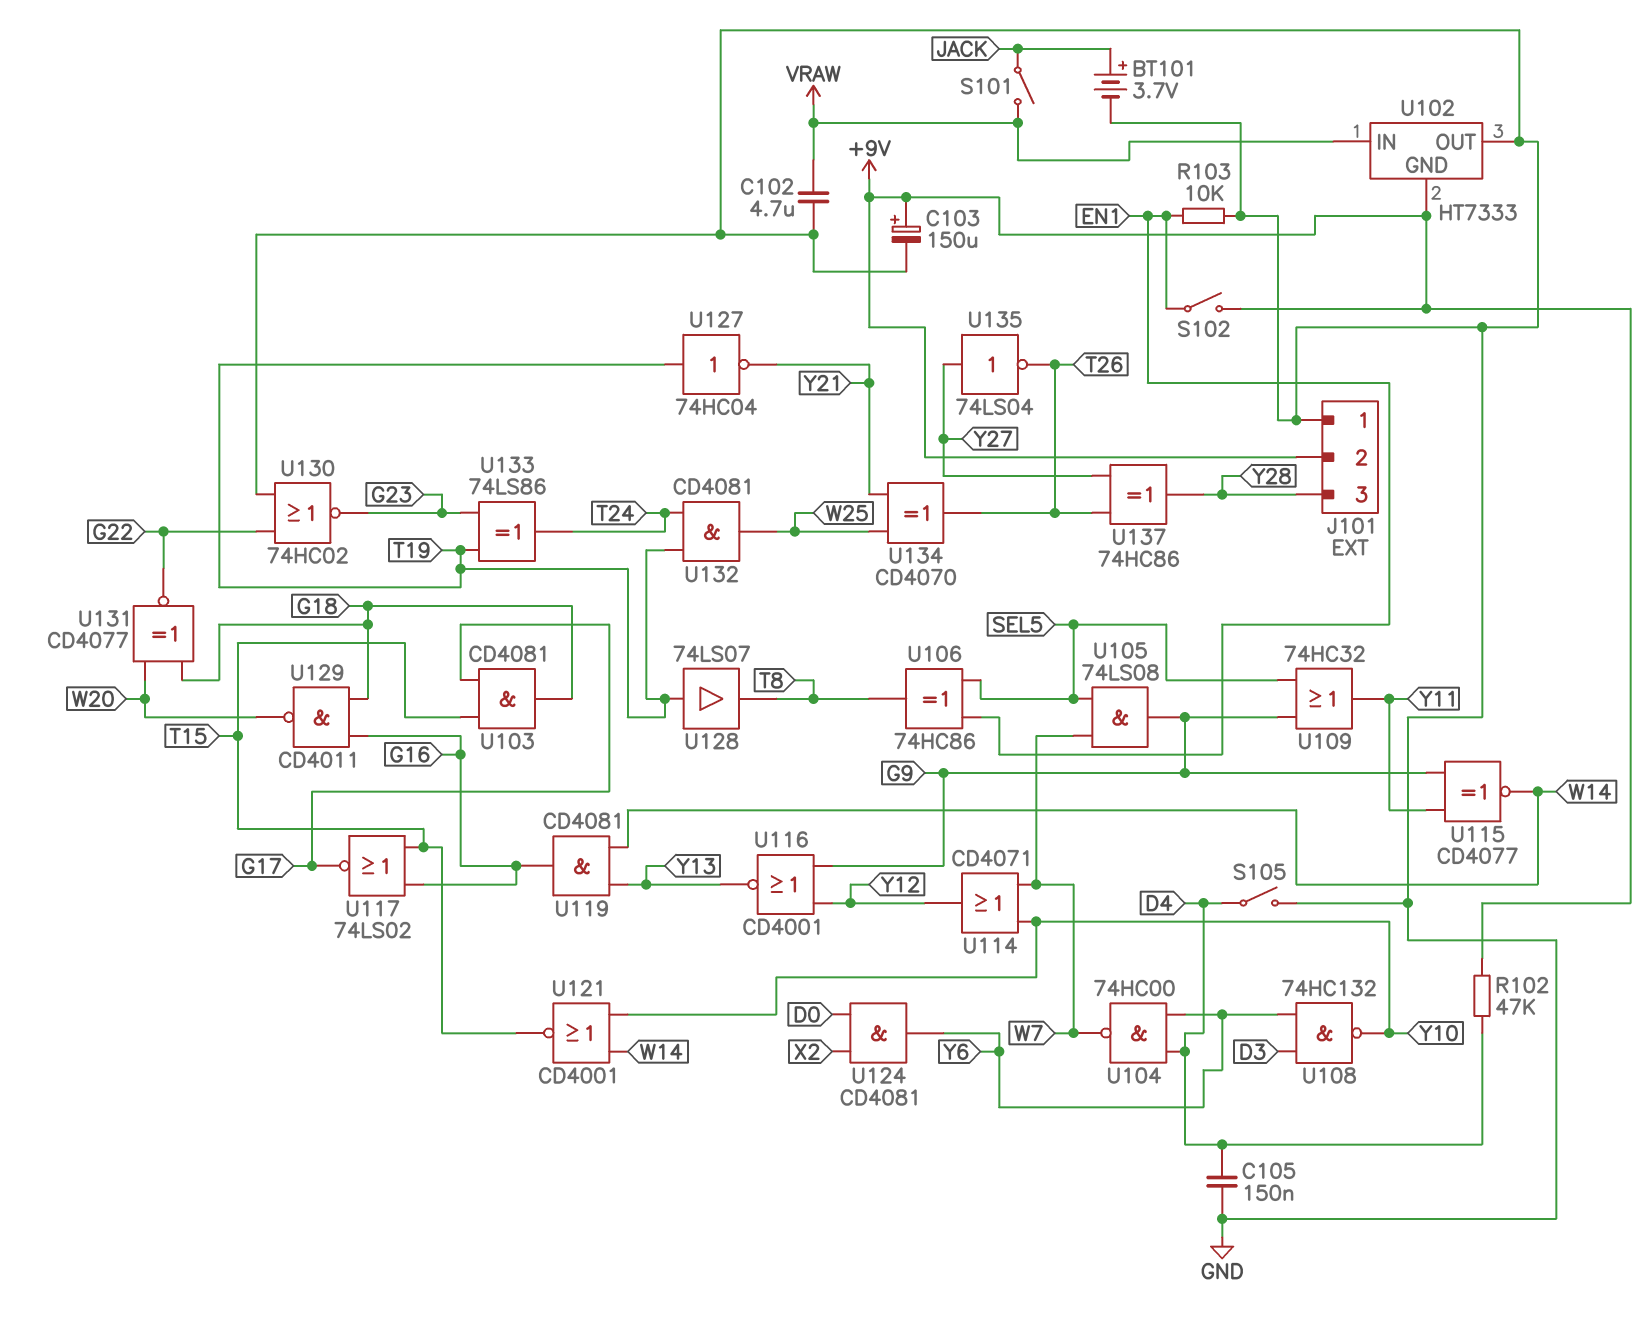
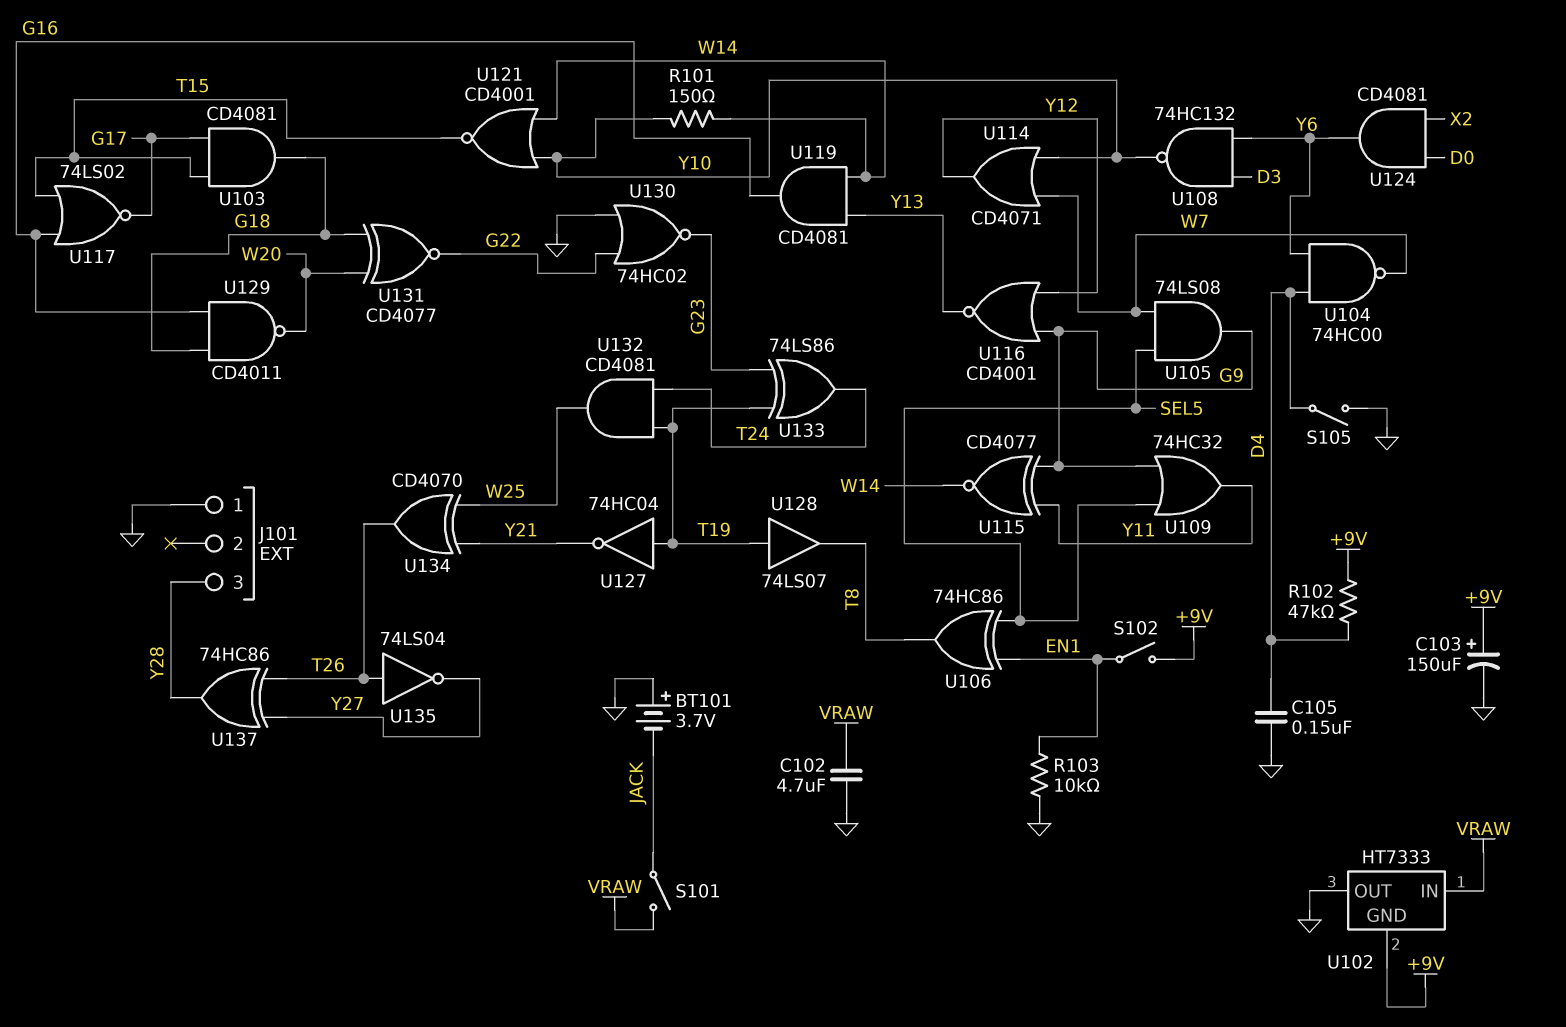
BT101: 3.7V (plus JACK, minus GND) -> 3.7V (plus GND, minus JACK)
J101 pin 2: +9V -> none
R101: none -> 150 (W14, Y10)
U135: NOT 74LS04 (in Y27, out T26) -> NOT 74LS04 (in T26, out Y27)

